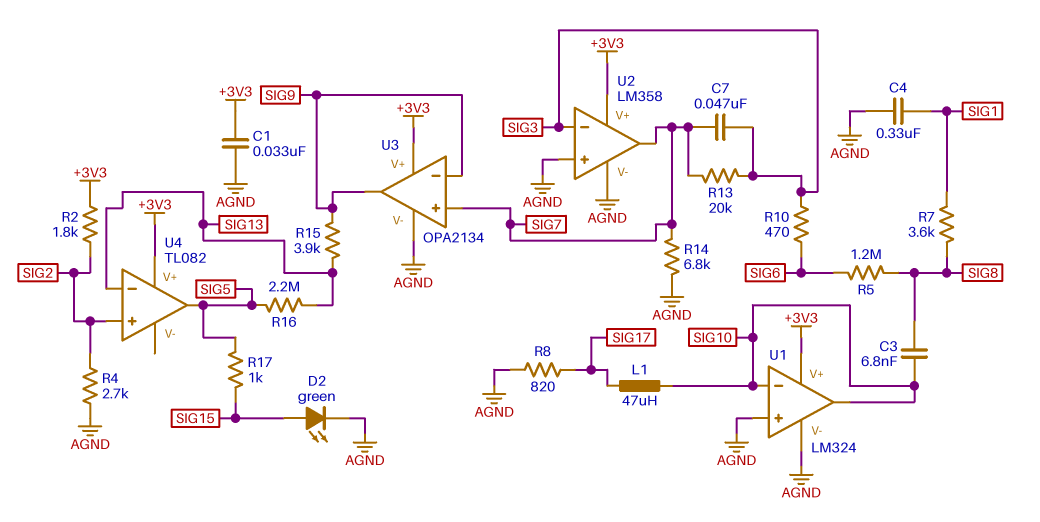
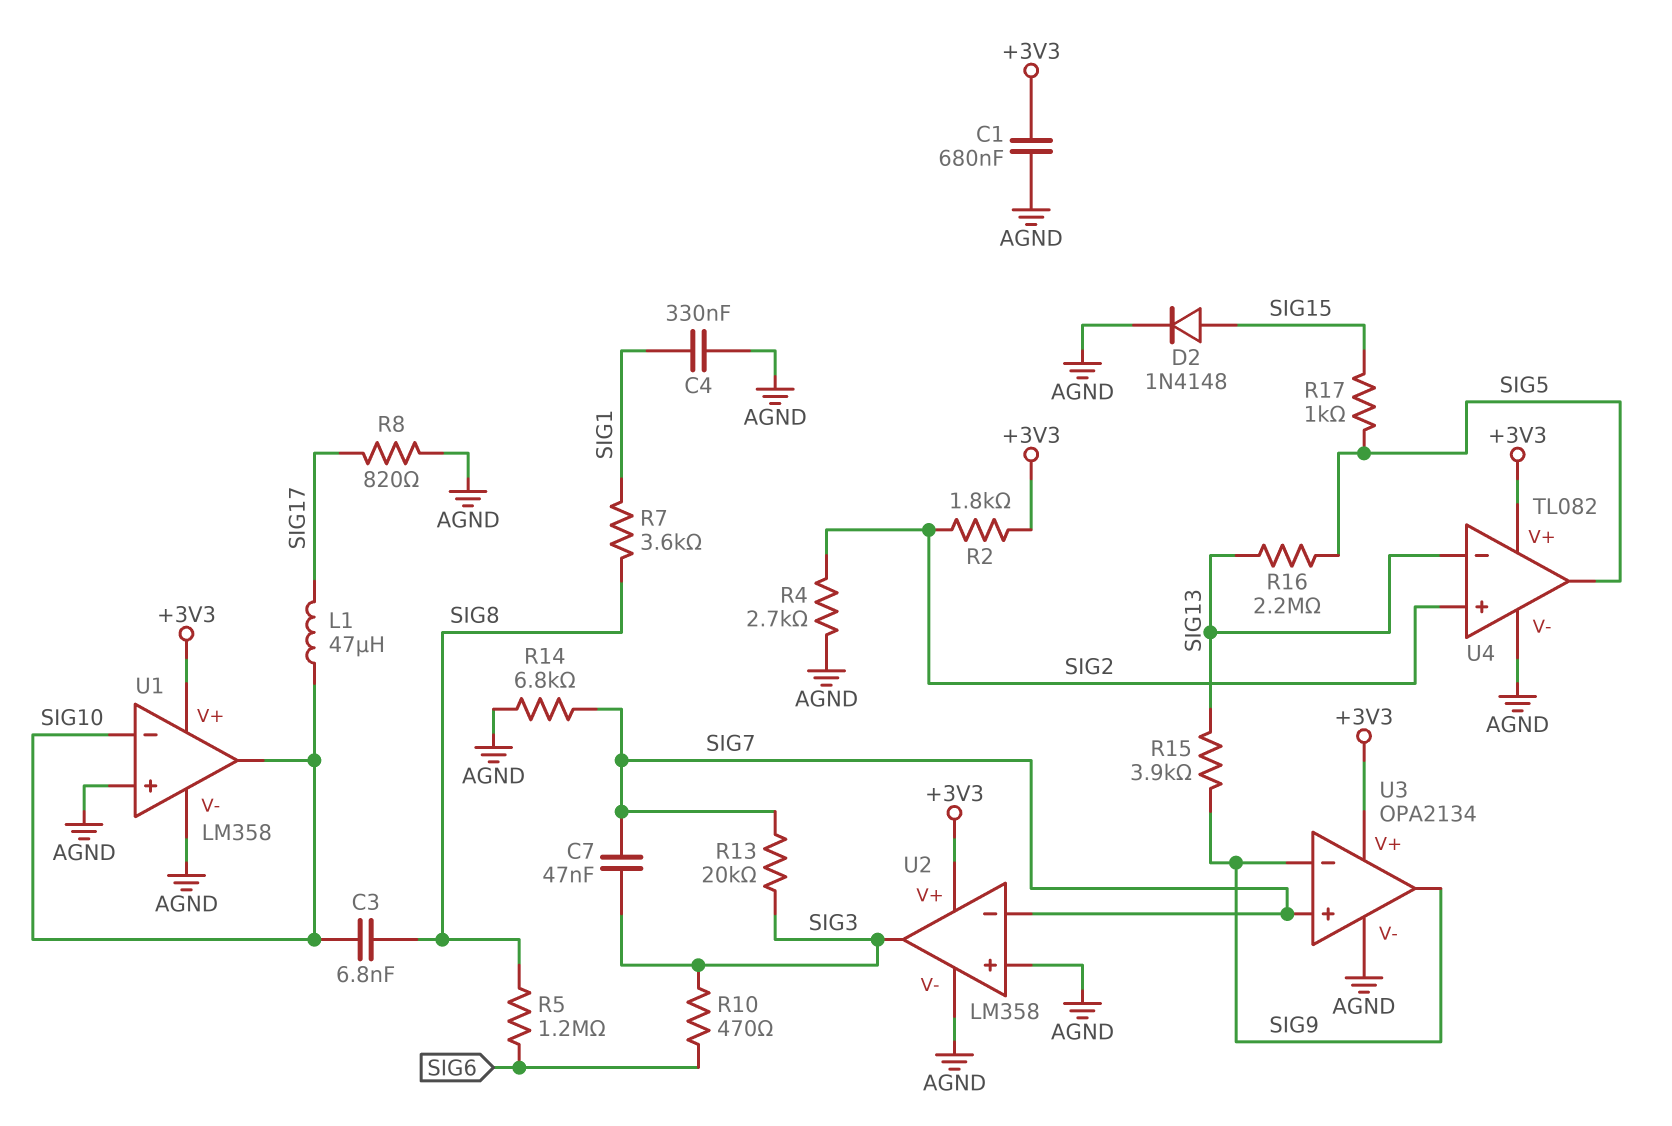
C1: 33nF (+3V3, AGND) -> 680nF (+3V3, AGND)
D2: LED green (A SIG15, K AGND) -> diode 1N4148 (A SIG15, K AGND)
U1: LM324 -> LM358
U2 pin in-: SIG3 -> SIG7
U2 pin out: SIG7 -> SIG3
U4 pin V-: none -> AGND

